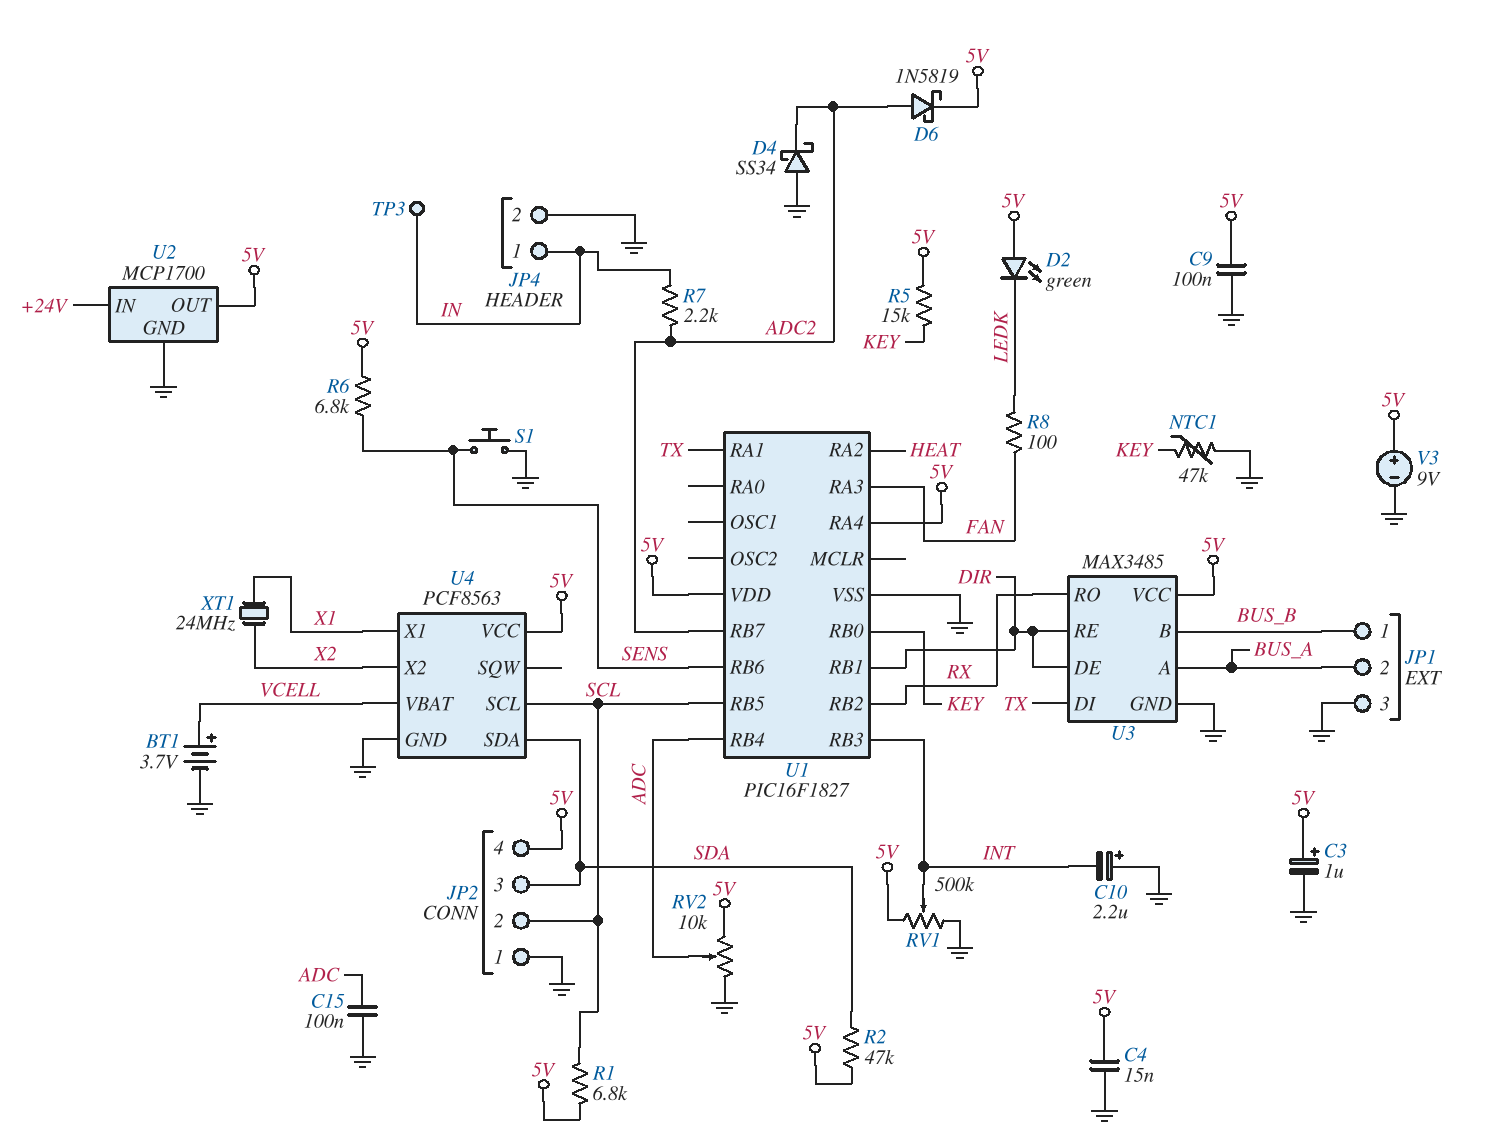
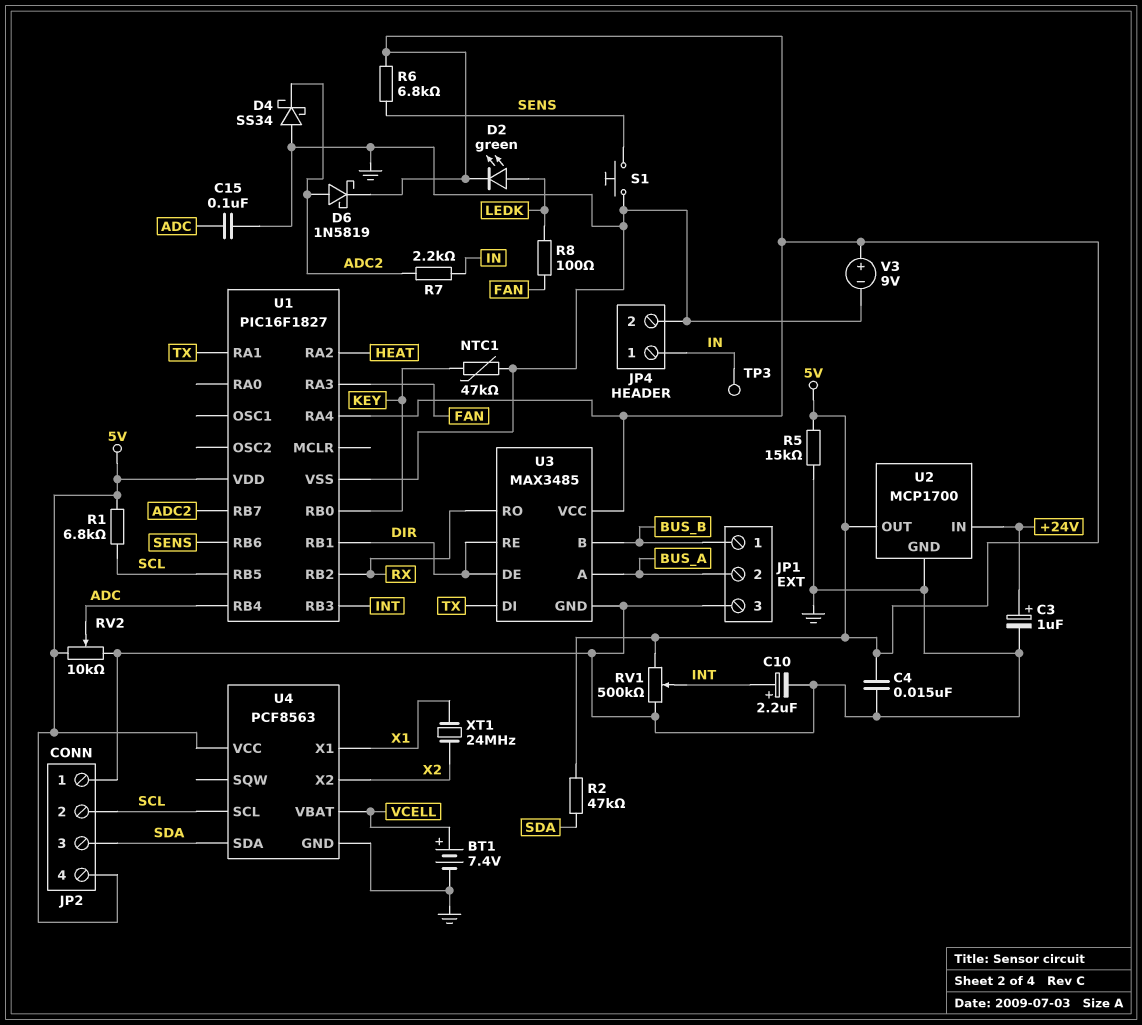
BT1: 3.7V (plus VCELL, minus GND) -> 7.4V (plus VCELL, minus GND)
C3: 1uF (plus 5V, minus GND) -> 1uF (plus +24V, minus GND)
C9: 100nF (5V, GND) -> none
C10: 2.2uF (plus GND, minus INT) -> 2.2uF (plus INT, minus GND)
D2: LED green (A 5V, K LEDK) -> LED green (A LEDK, K 5V)
R5: 15k (5V, KEY) -> 15k (5V, GND)

